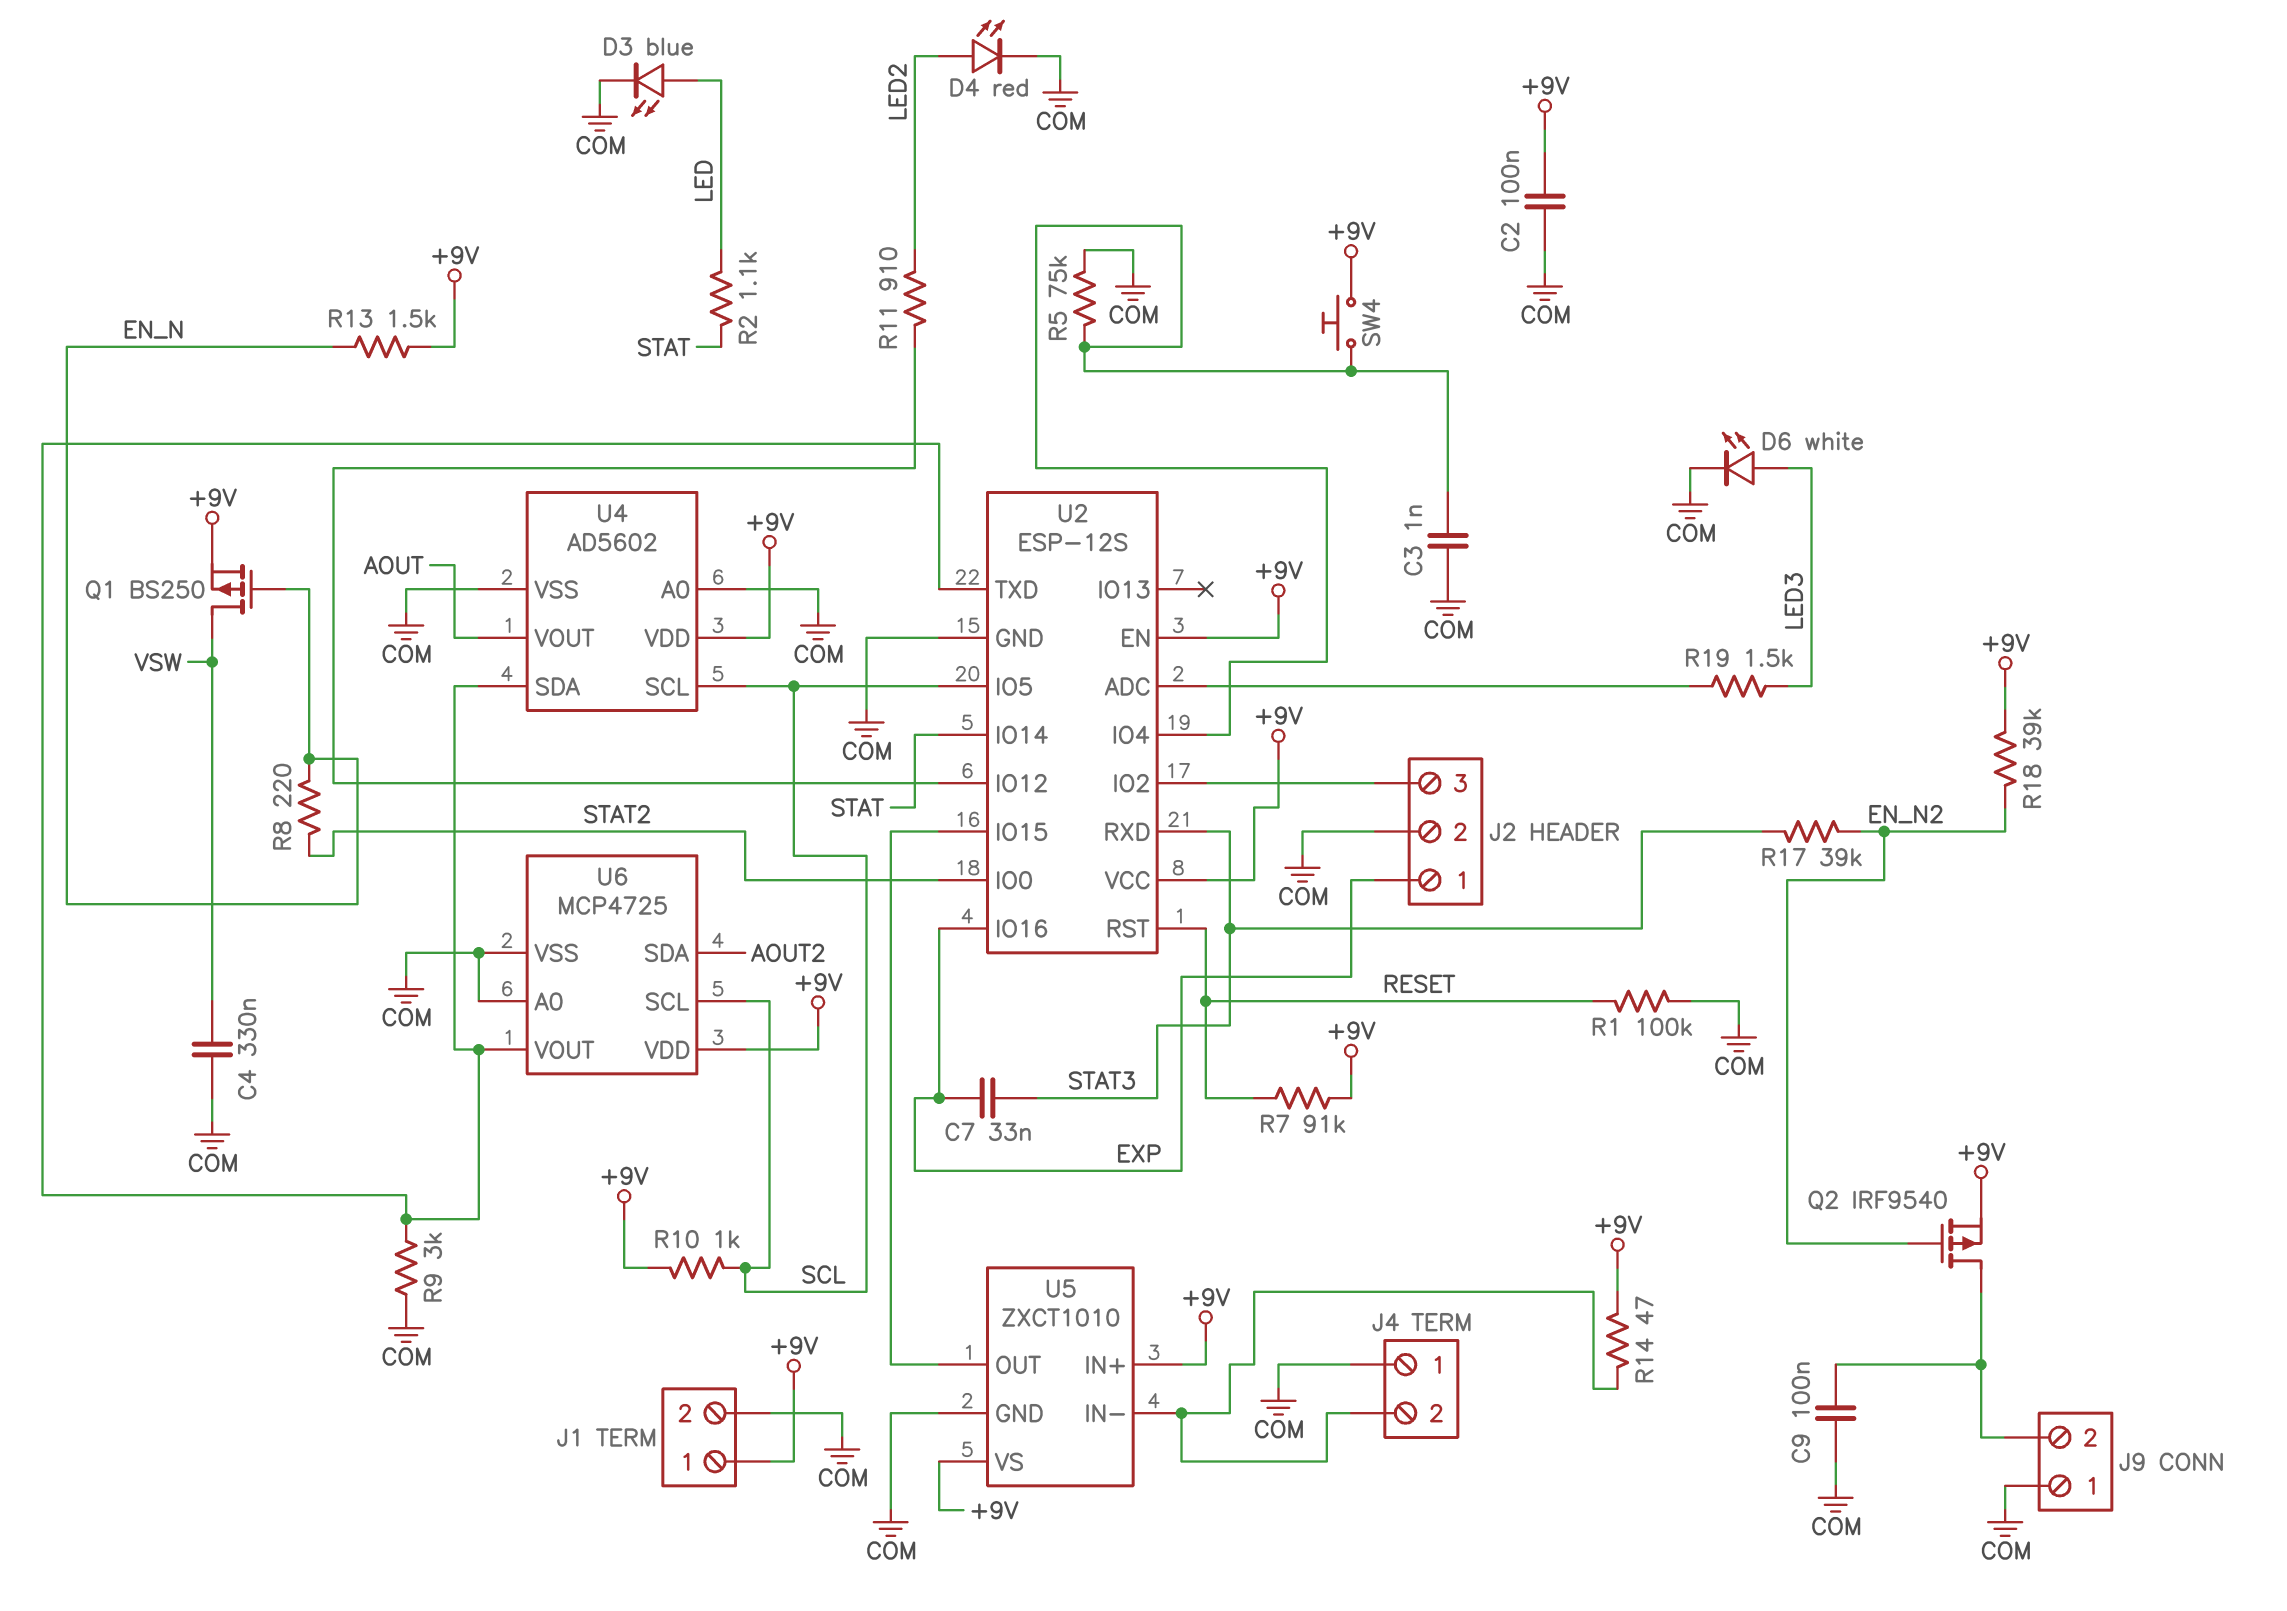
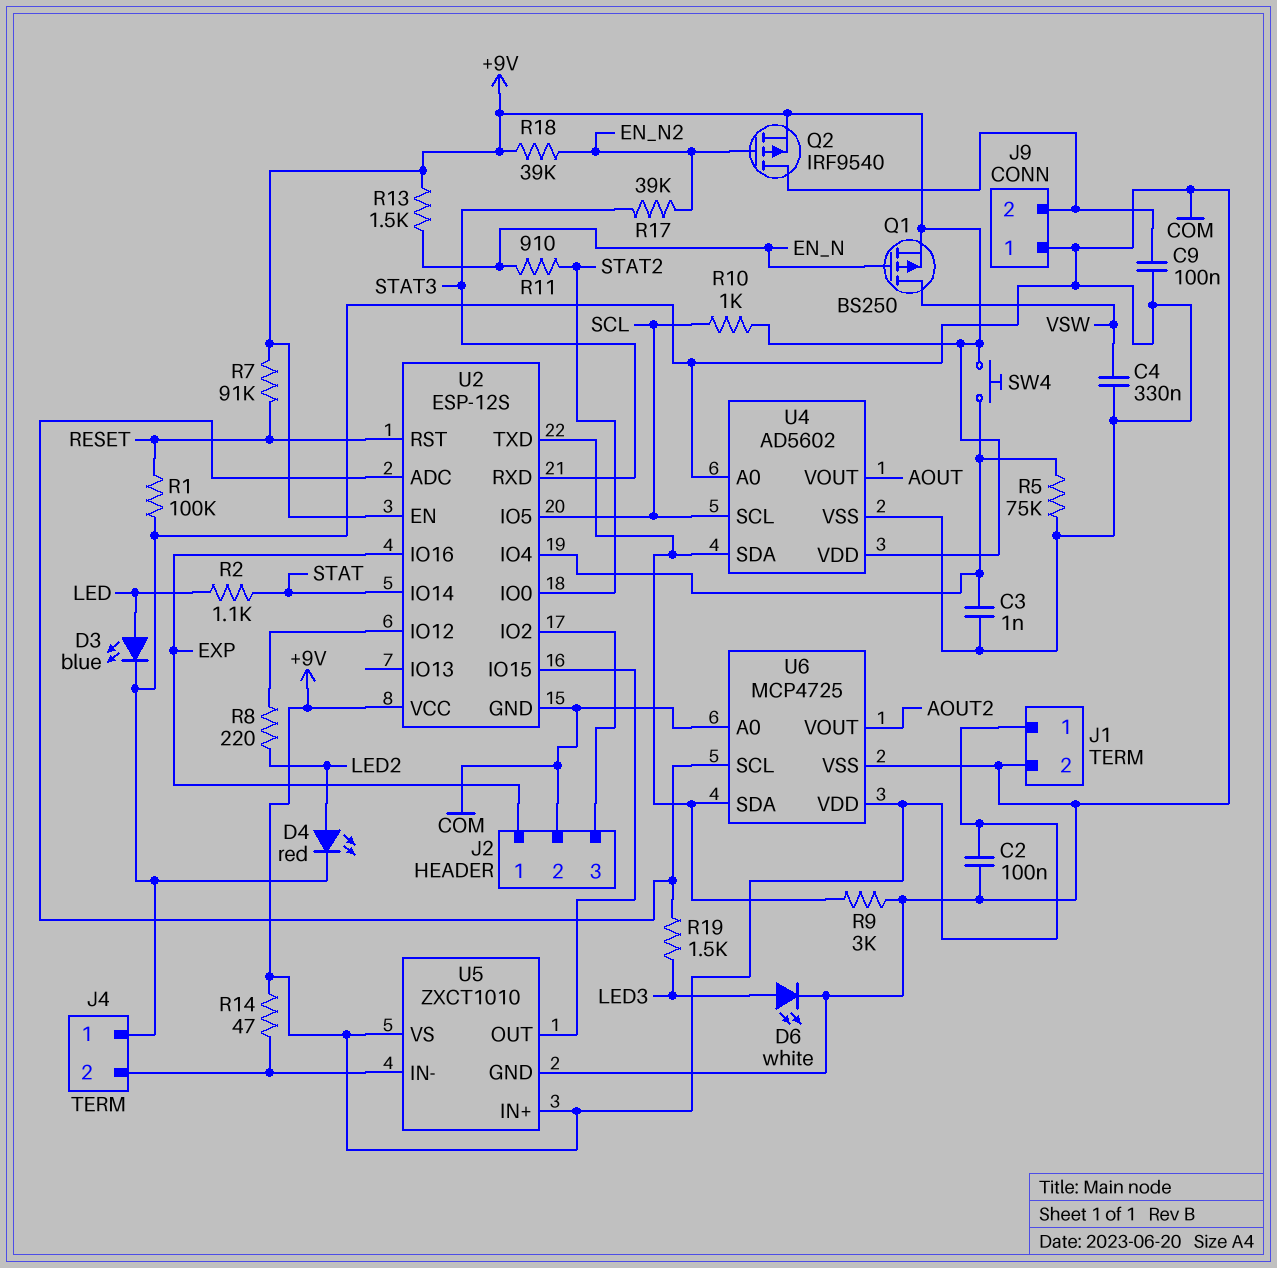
C7: 33nF (EXP, STAT3) -> none
R8: 220 (EN_N, STAT2) -> 220 (LED2, U2/IO12)
R11: 910 (LED2, U2/IO12) -> 910 (EN_N, STAT2)
U6 pin SCL: SCL -> U2/ADC
U6 pin SDA: AOUT2 -> U2/TXD
U6 pin VOUT: U2/TXD -> AOUT2

